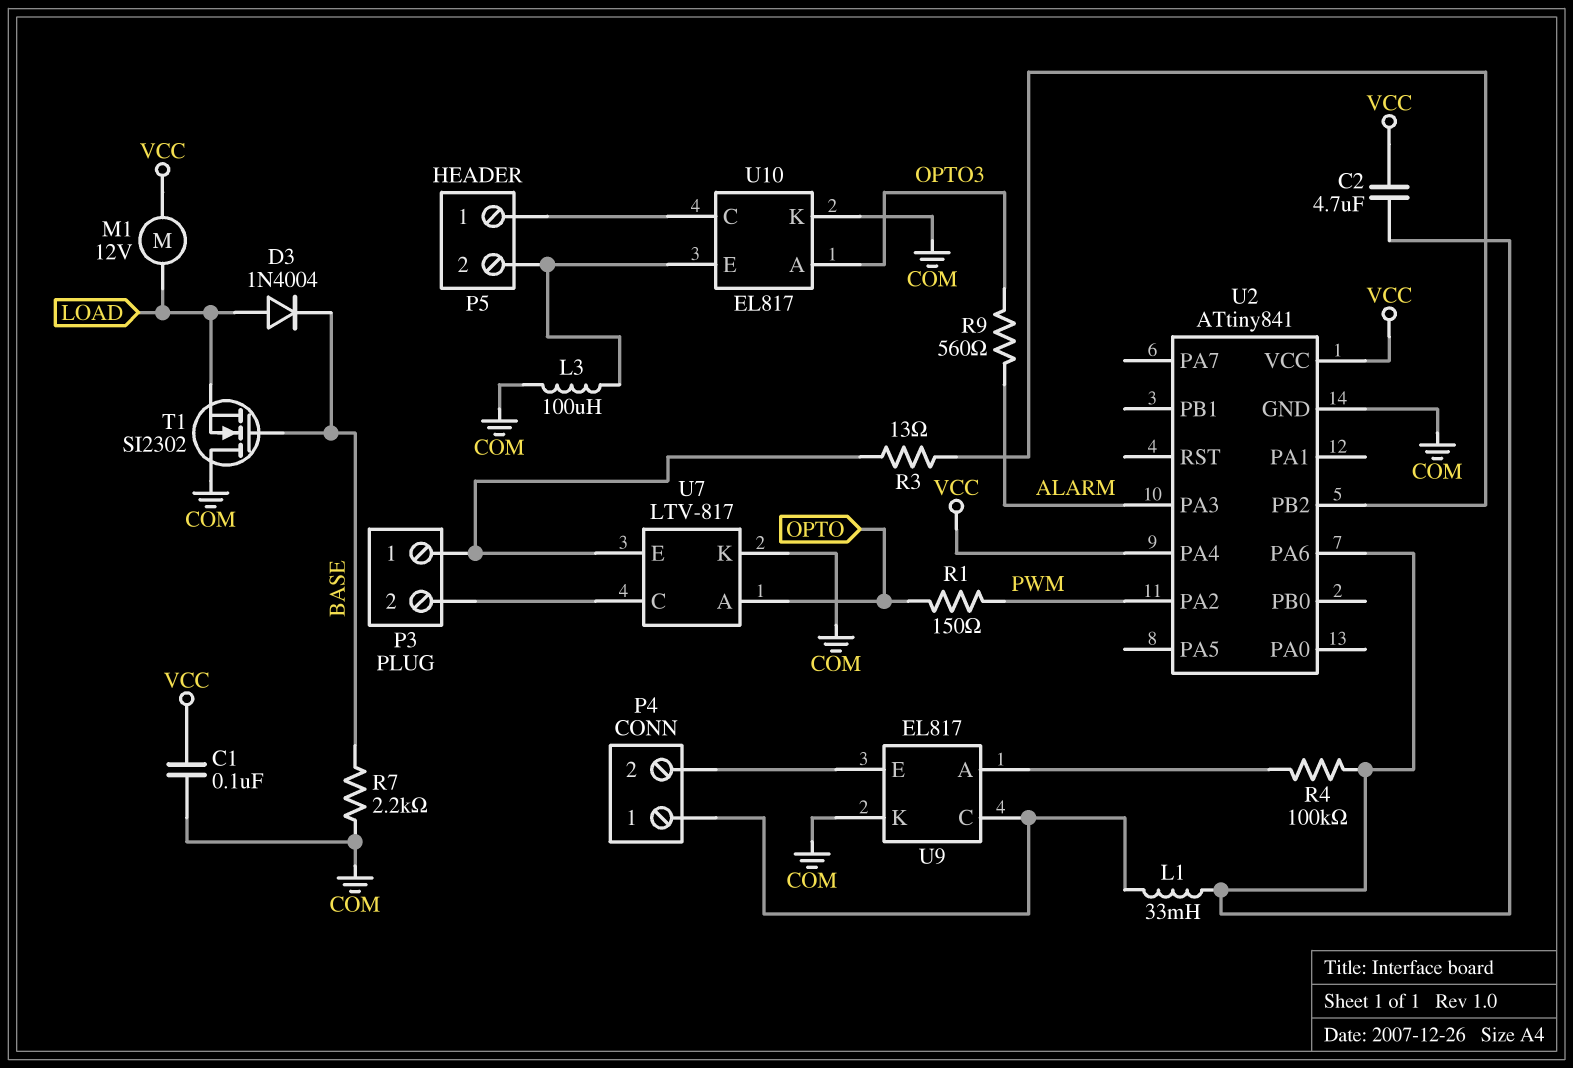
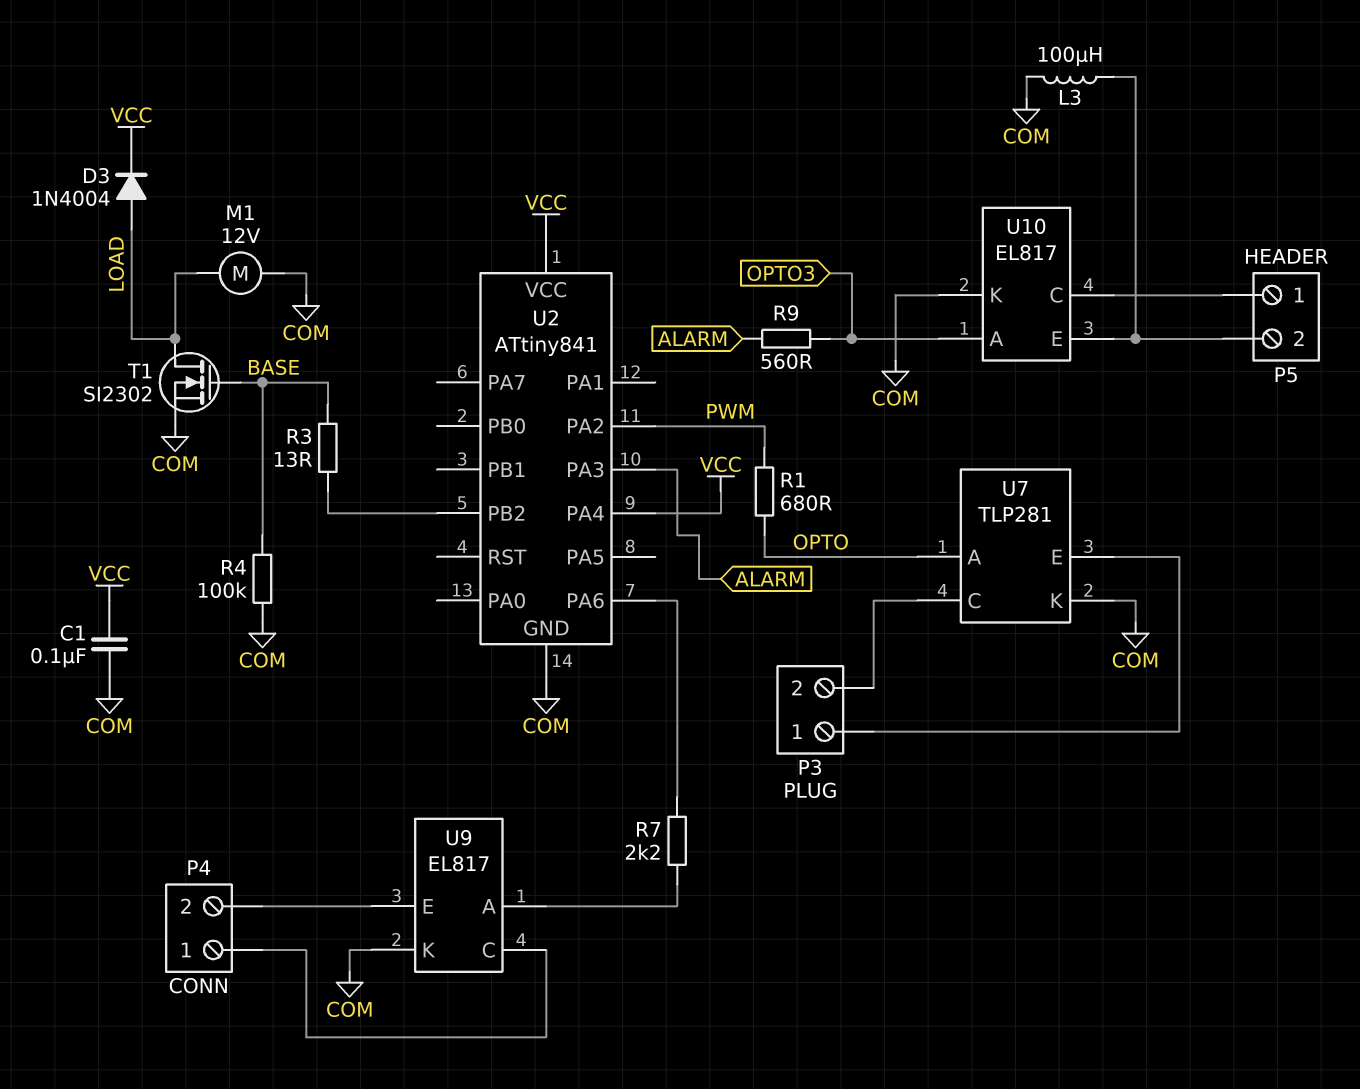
C2: 4.7uF (U2/PA6, VCC) -> none
D3: diode 1N4004 (A LOAD, K BASE) -> diode 1N4004 (A LOAD, K VCC)
L1: 33mH (P4/1, U2/PA6) -> none
M1: motor 12V (LOAD, VCC) -> motor 12V (COM, LOAD)
R1: 150 (OPTO, PWM) -> 680 (OPTO, PWM)
R3: 13 (P3/1, U2/PB2) -> 13 (BASE, U2/PB2)
R4: 100k (U2/PA6, U9/A) -> 100k (BASE, COM)
R7: 2.2k (BASE, COM) -> 2.2k (U2/PA6, U9/A)
T1: NMOS SI2302 (G BASE, D COM, S LOAD) -> NMOS SI2302 (G BASE, D LOAD, S COM)
U7: LTV-817 -> TLP281

